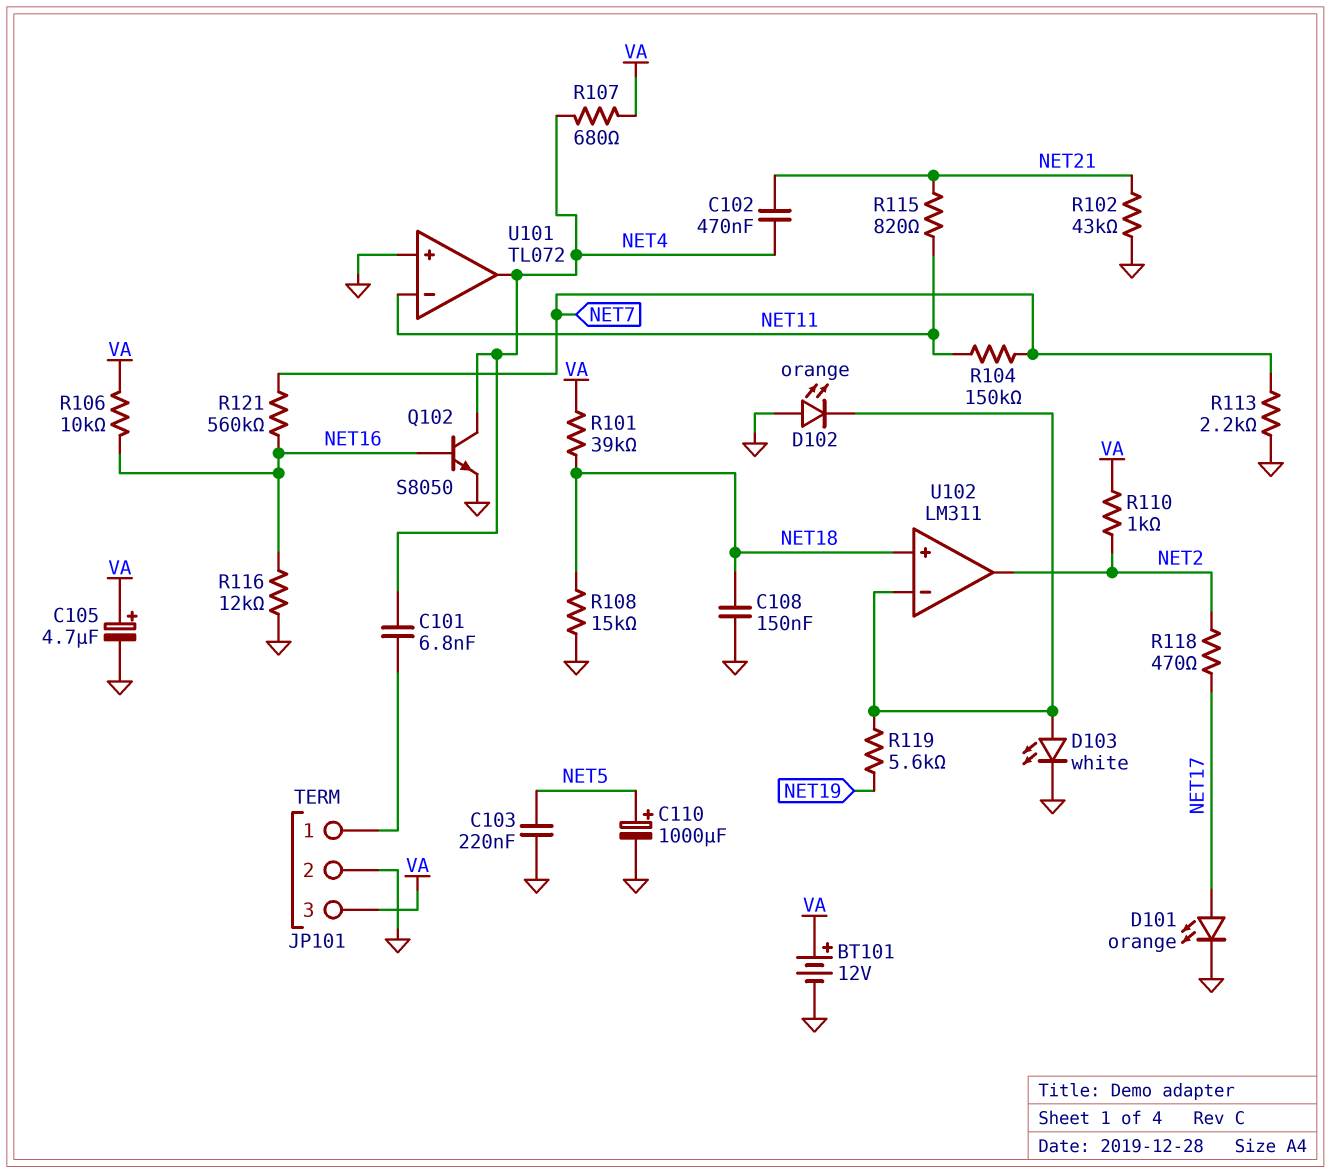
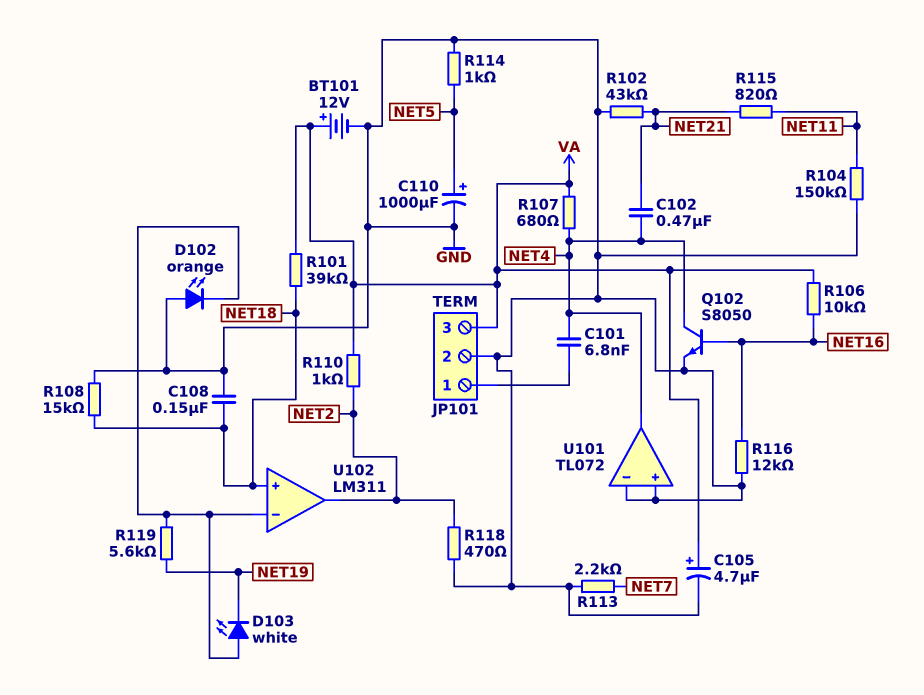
C103: 220nF (GND, NET5) -> none
D101: LED orange (A NET17, K GND) -> none
D103: LED white (A U102/in-, K GND) -> LED white (A U102/in-, K NET19)
R104: 150k (NET7, NET11) -> 150k (GND, NET11)
R114: none -> 1k (GND, NET5)
R118: 470 (NET2, NET17) -> 470 (GND, NET2)
R121: 560k (NET7, NET16) -> none
U101 pin in-: NET11 -> GND

